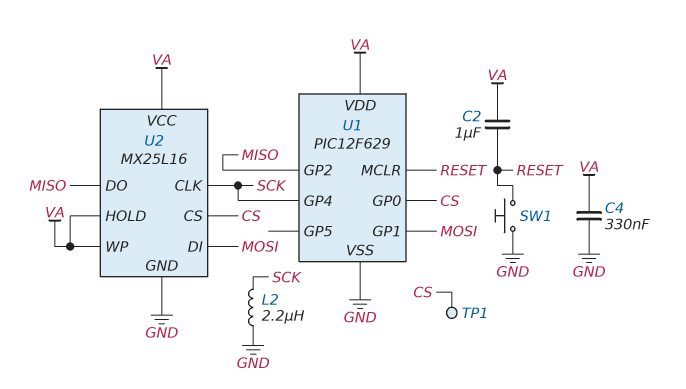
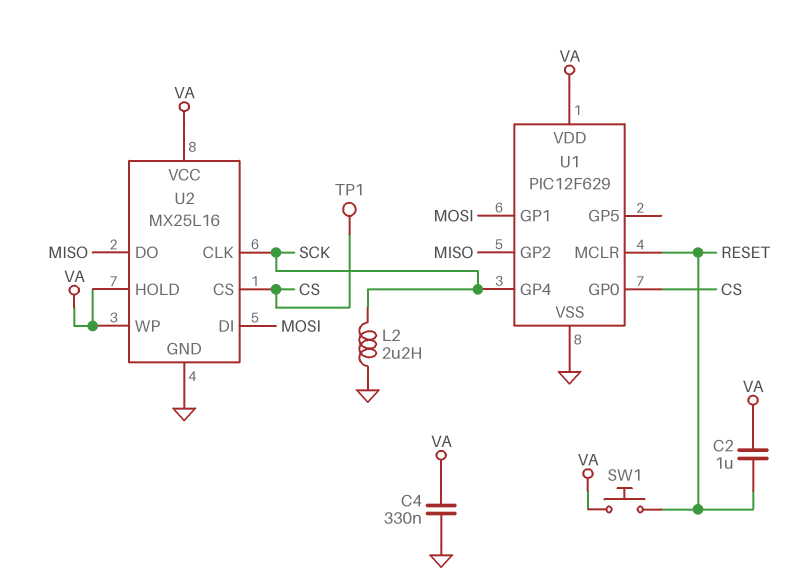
SW1: button (GND, RESET) -> button (RESET, VA)

